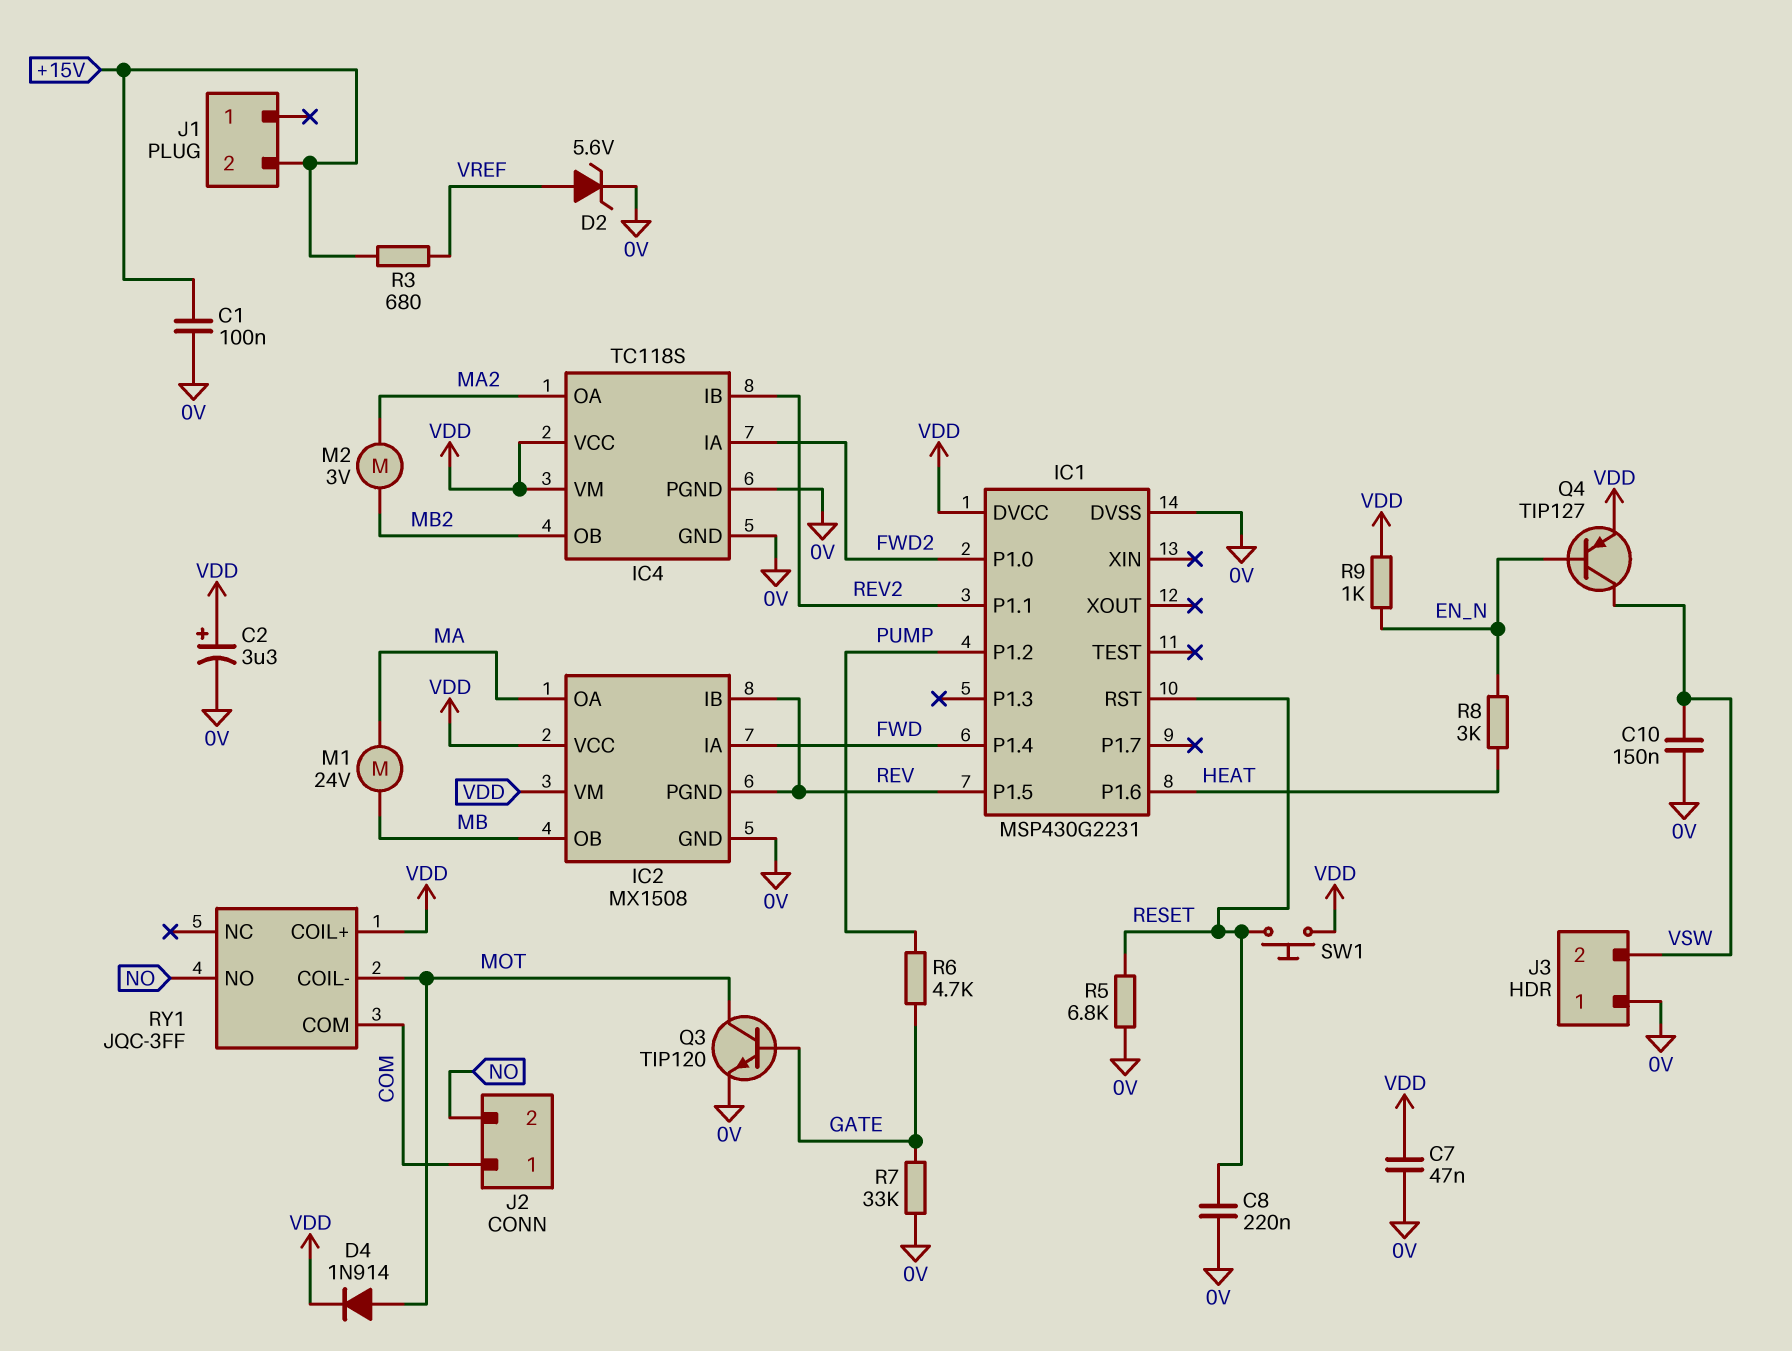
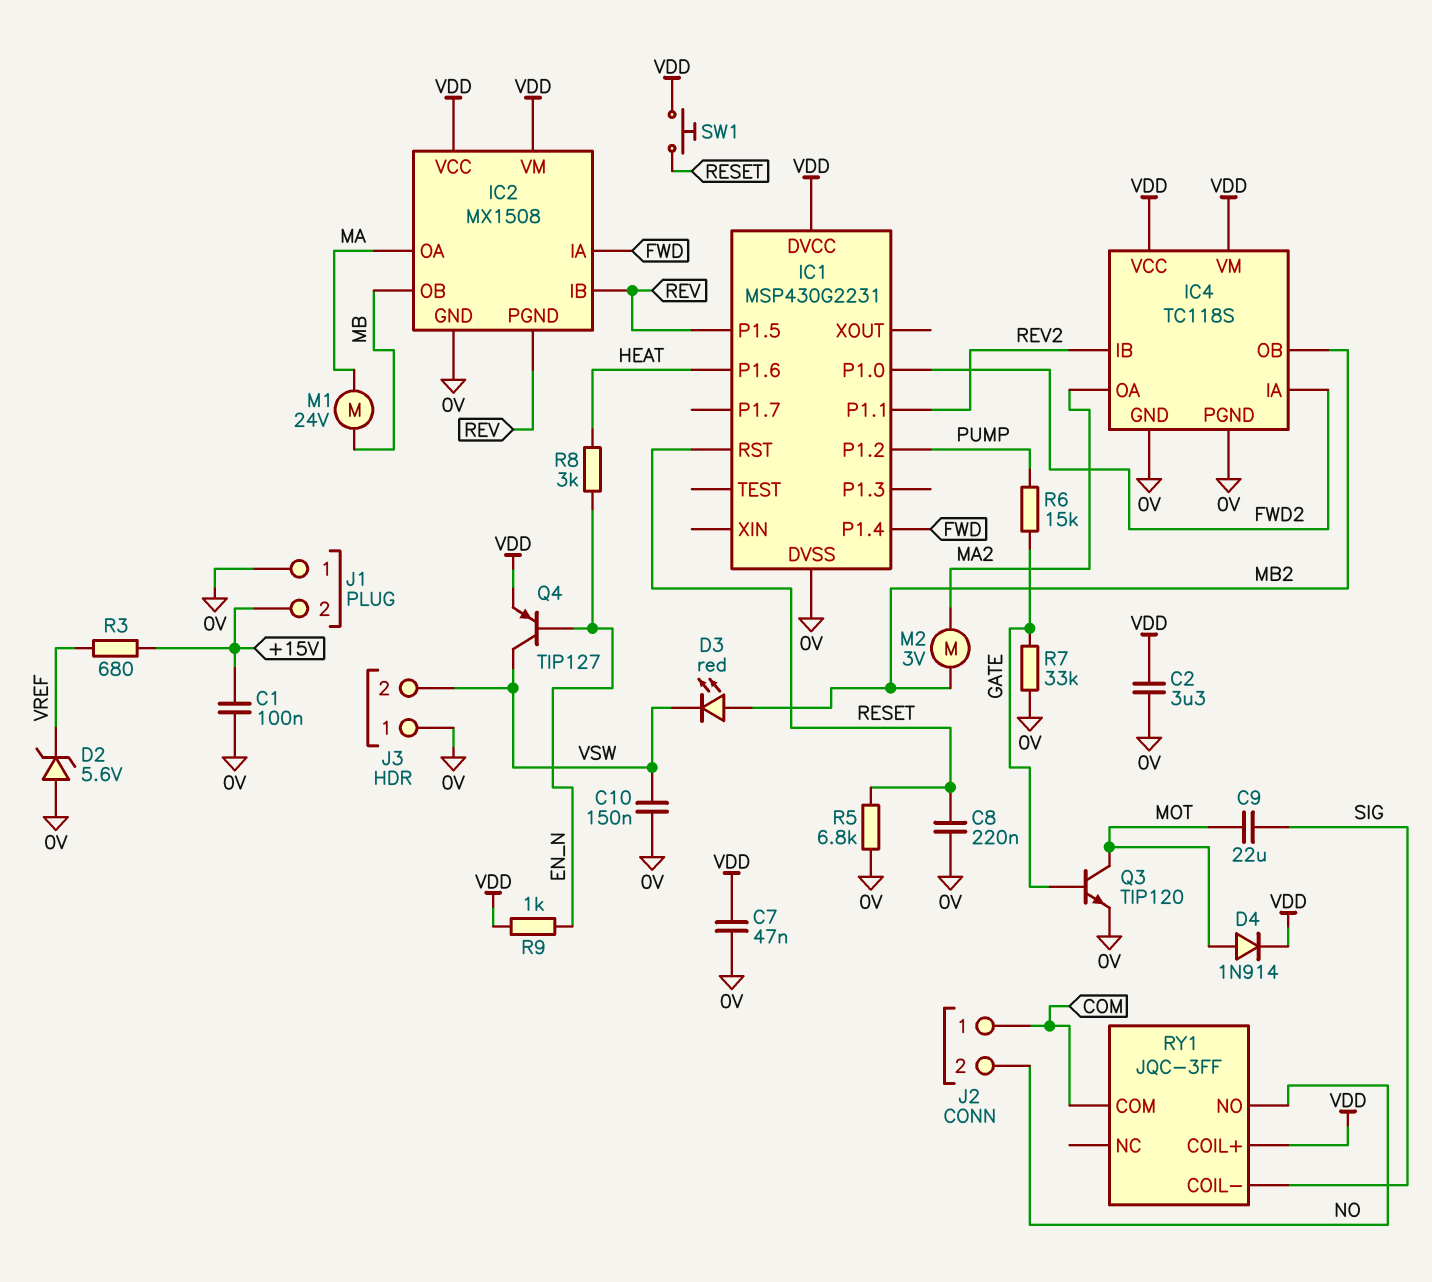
C2: 3.3uF (plus VDD, minus 0V) -> 3.3uF (0V, VDD)
C9: none -> 22uF (MOT, SIG)
D2: zener 5.6V (A VREF, K 0V) -> zener 5.6V (A 0V, K VREF)
D3: none -> LED red (A MB2, K VSW)
J1 pin 1: none -> 0V
R6: 4.7k (GATE, PUMP) -> 15k (GATE, PUMP)
RY1 pin COIL-: MOT -> SIG

